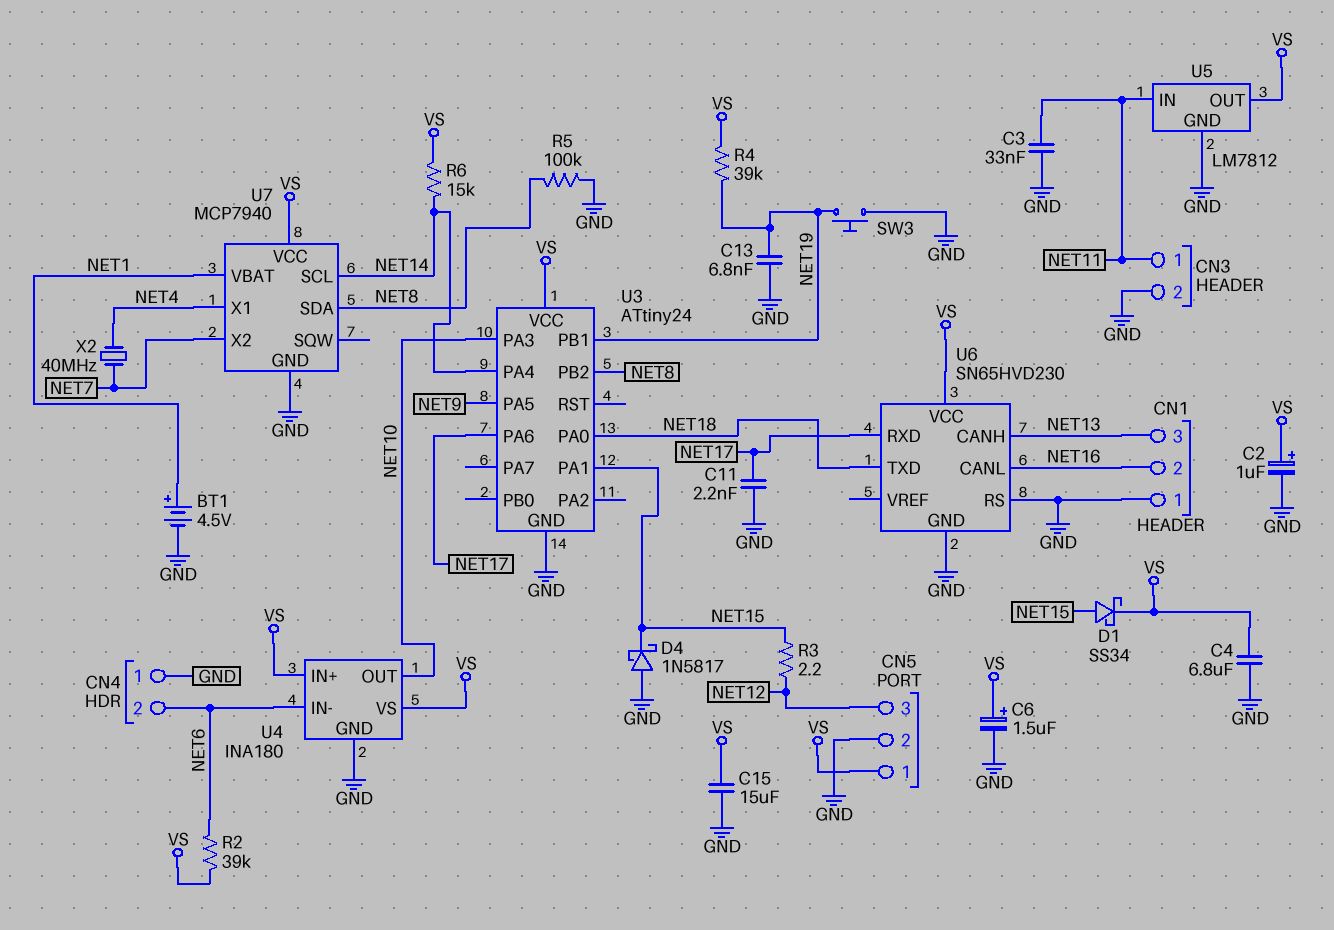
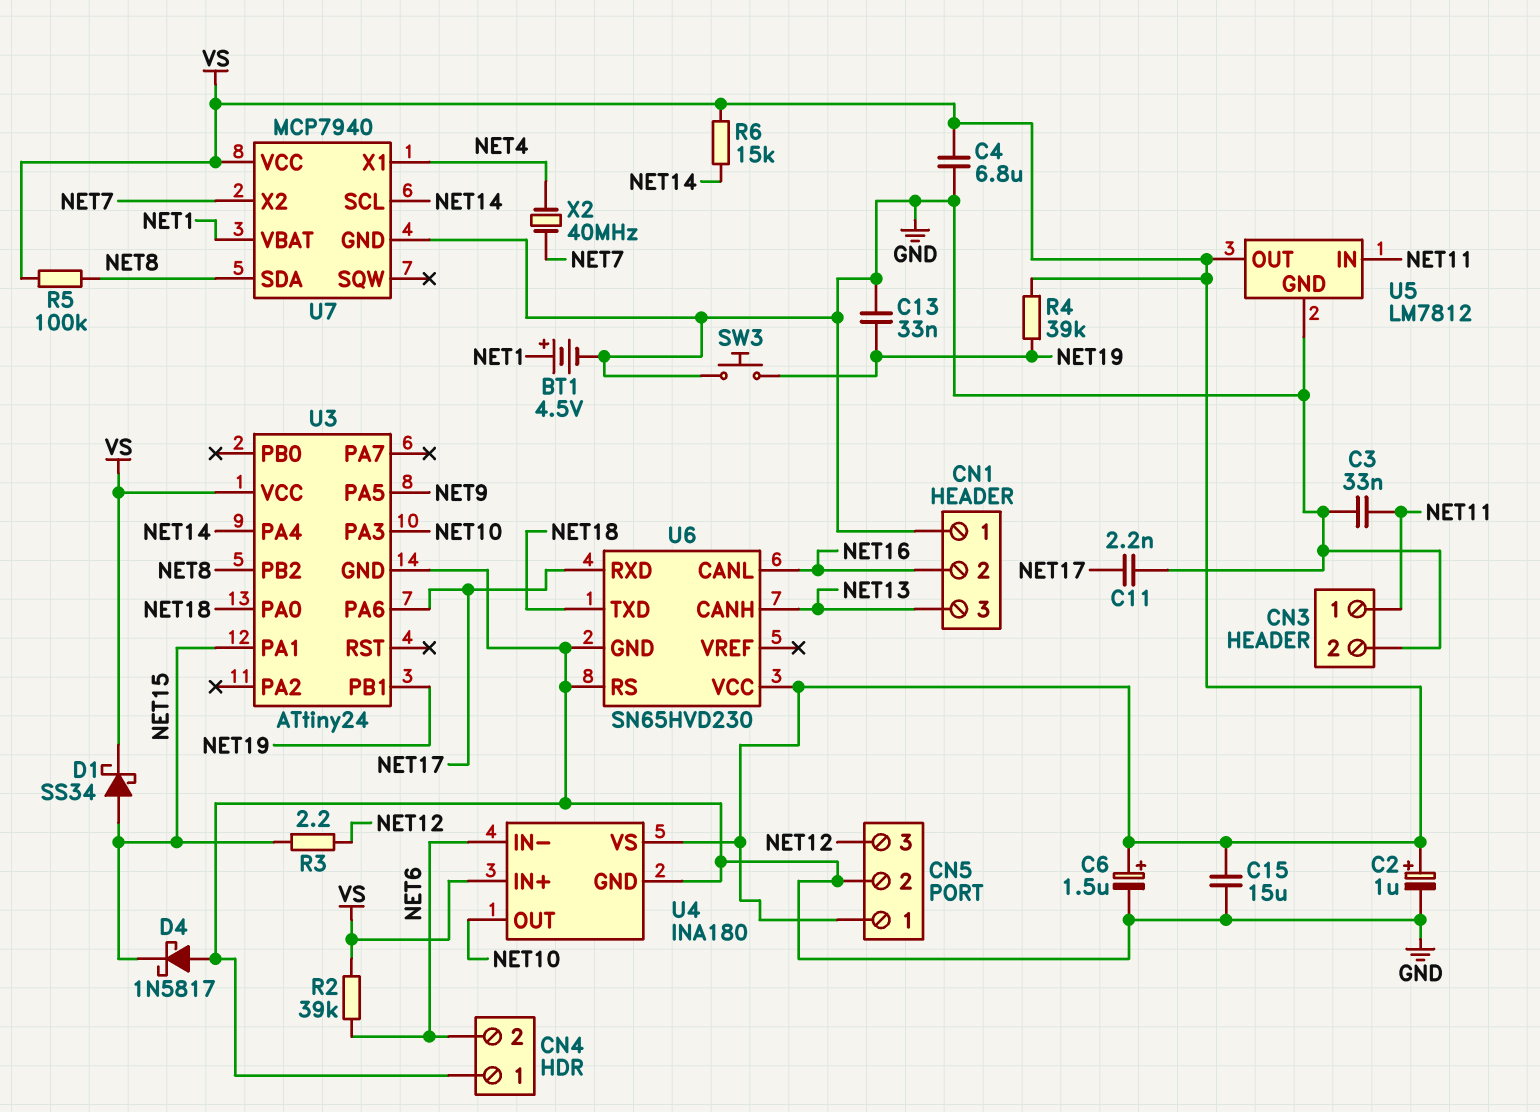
C13: 6.8nF (GND, NET19) -> 33nF (GND, NET19)
R5: 100k (GND, NET8) -> 100k (NET8, VS)

